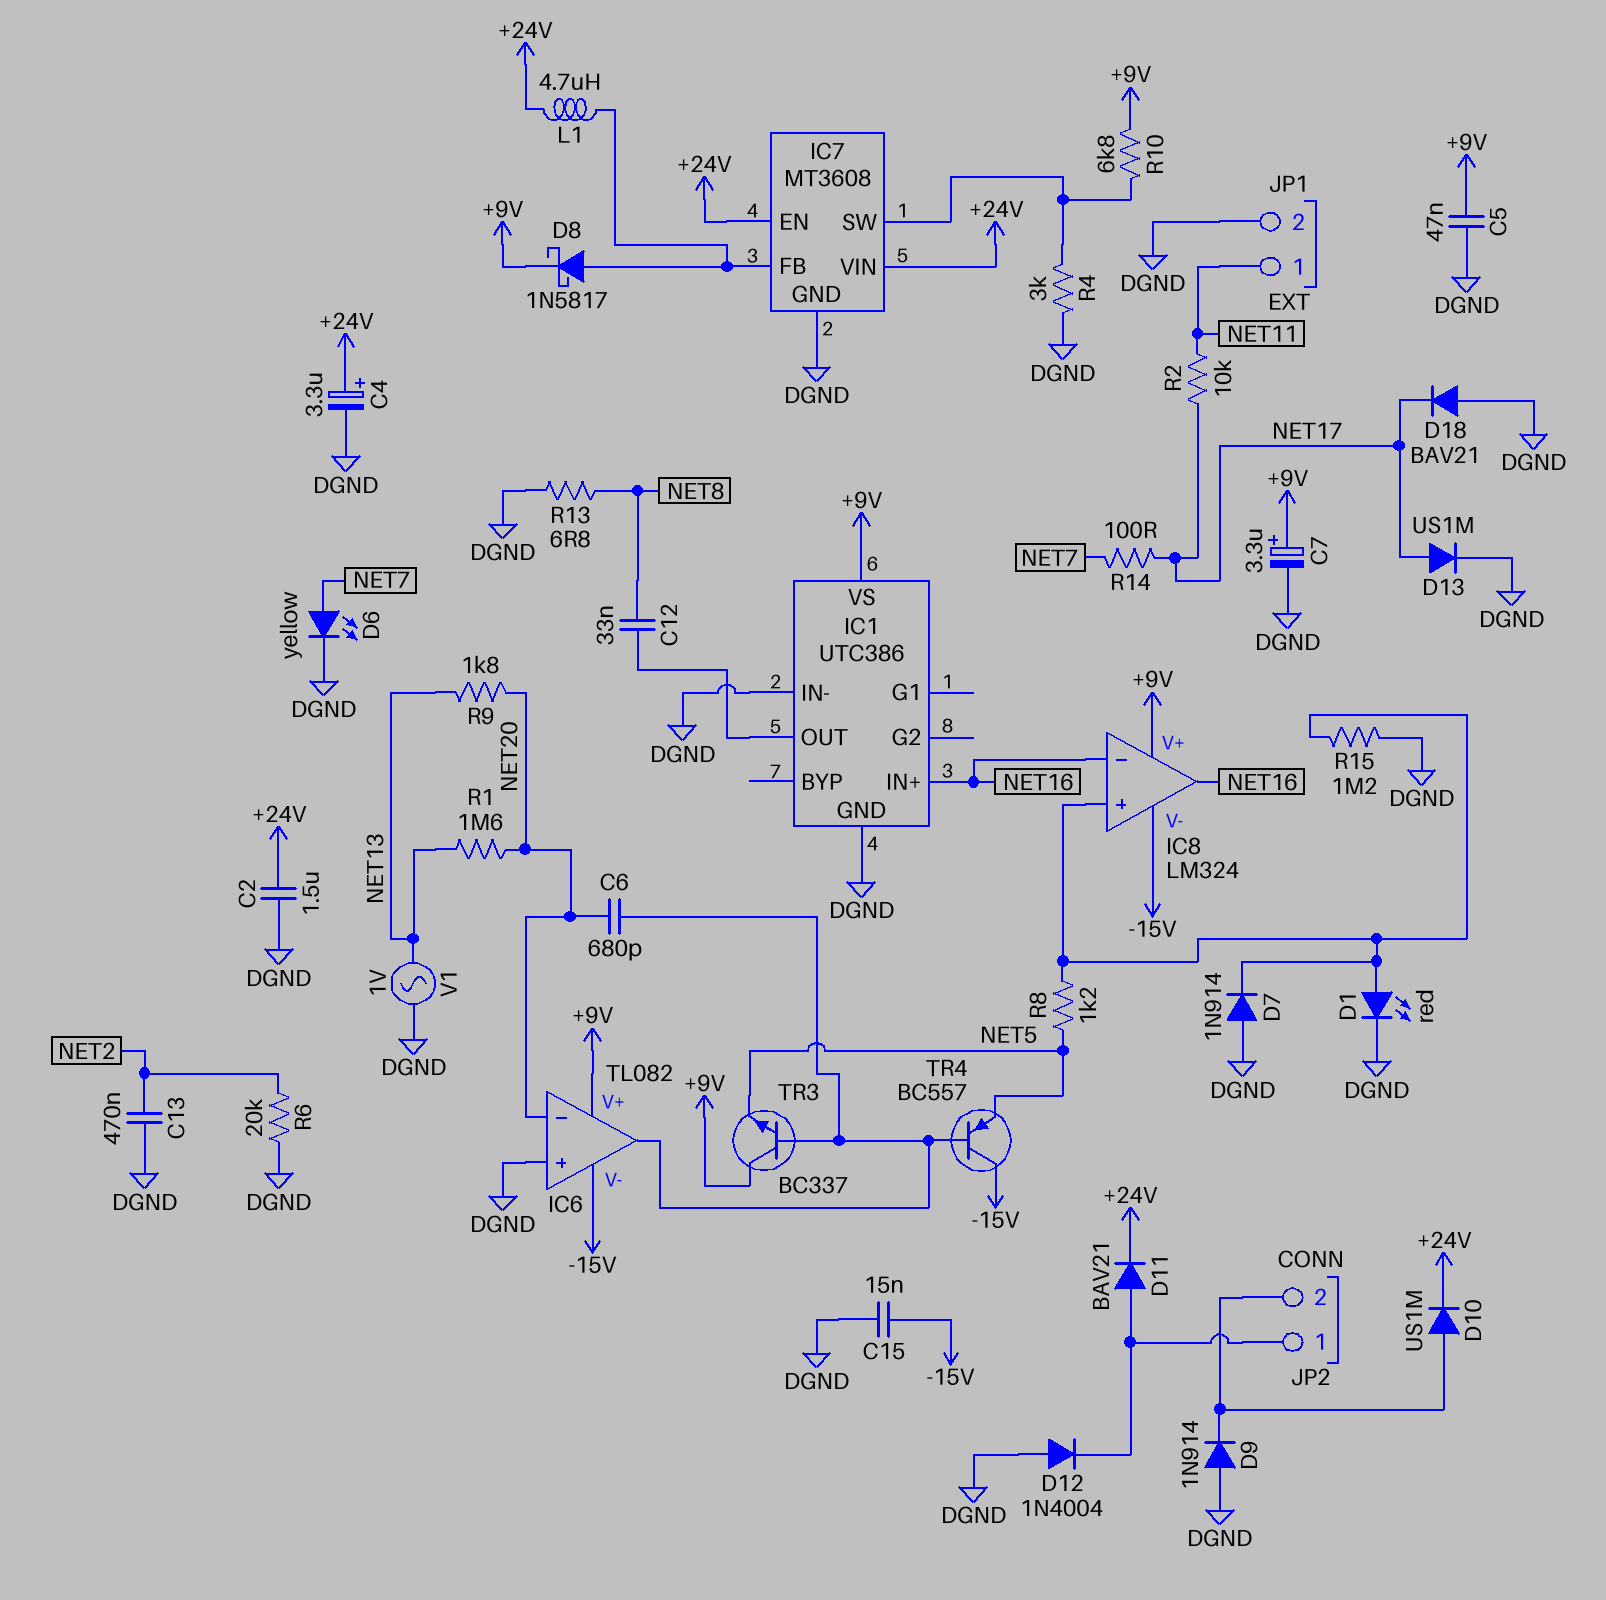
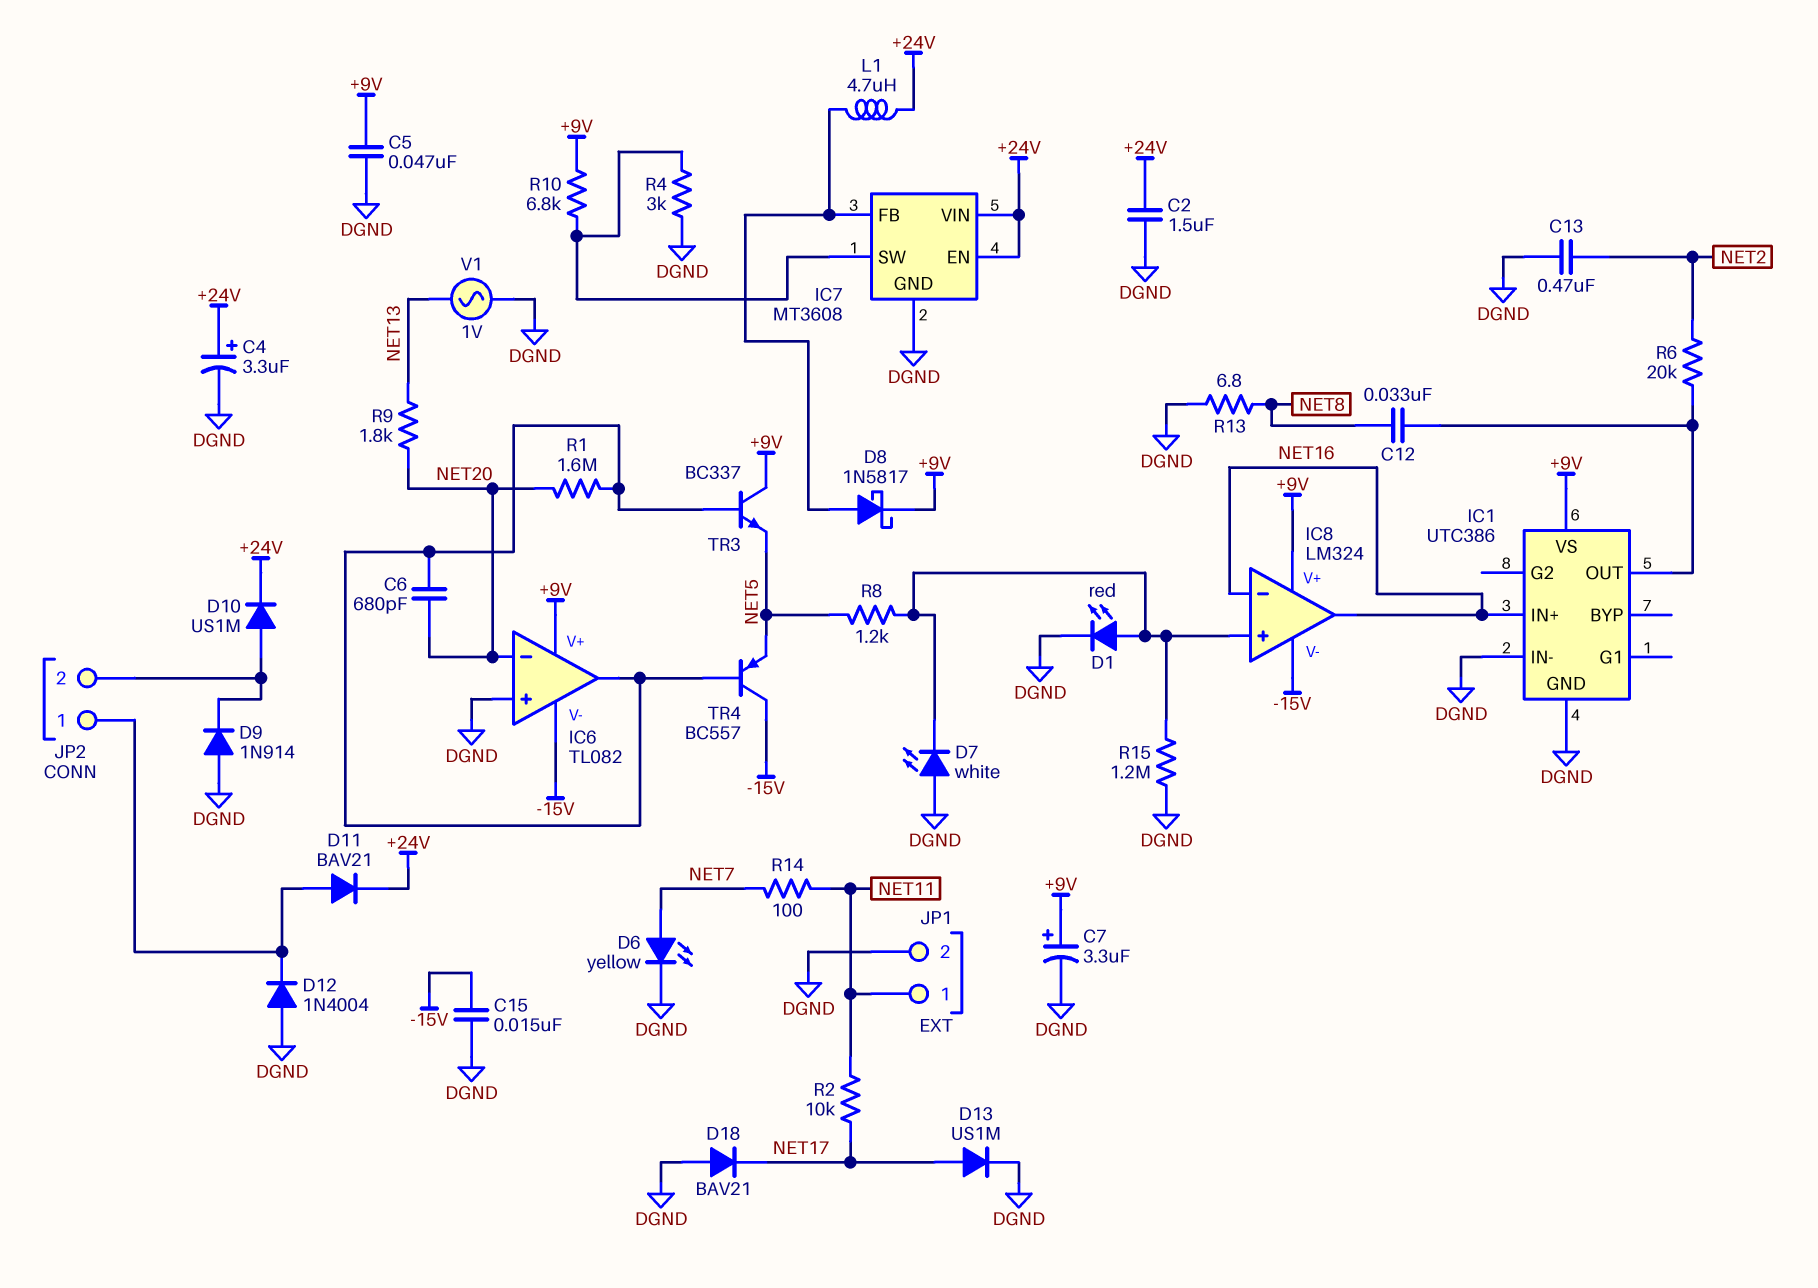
D7: diode 1N914 (A DGND, K IC8/in+) -> LED white (A DGND, K IC8/in+)
R1: 1.6M (NET13, NET20) -> 1.6M (IC6/out, NET20)
R6: 20k (DGND, NET2) -> 20k (IC1/OUT, NET2)
R14: 100 (NET7, NET17) -> 100 (NET7, NET11)

